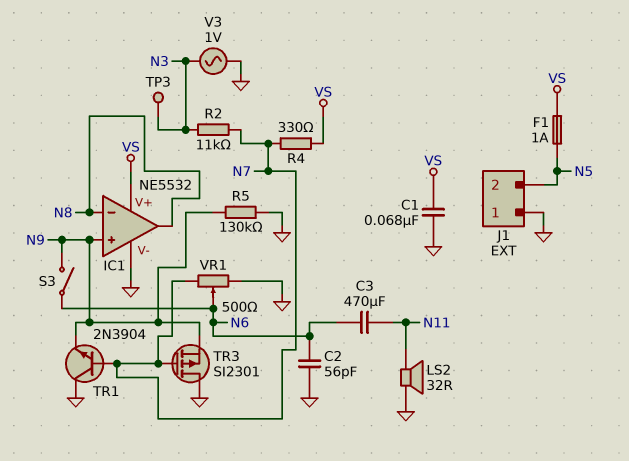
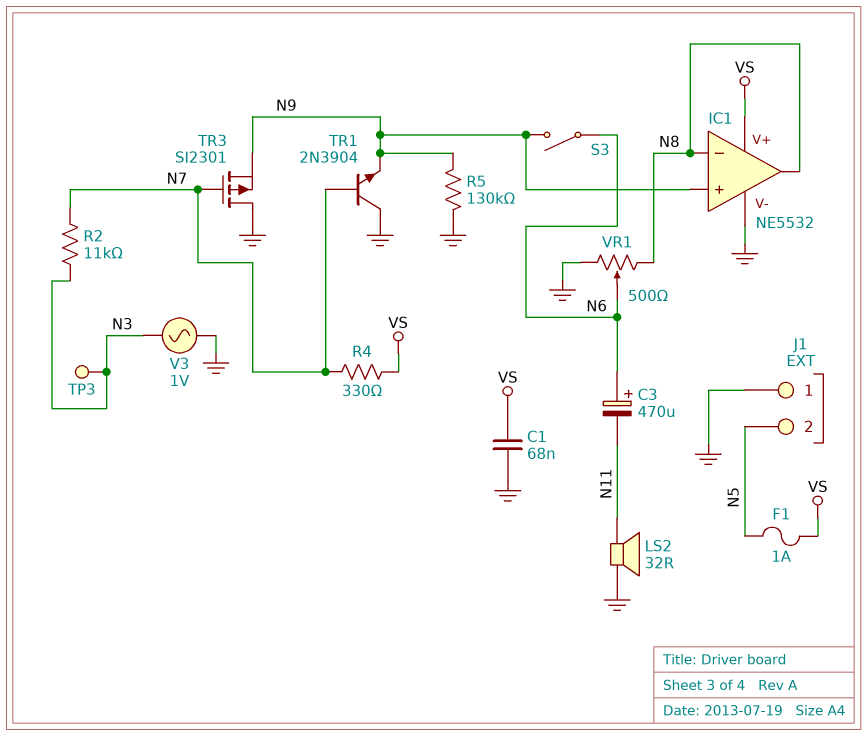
C2: 56pF (GND, N6) -> none
C3: 470uF (N6, N11) -> 470uF (plus N6, minus N11)
VR1: 500 (GND, N7, wiper N6) -> 500 (GND, N8, wiper N6)

